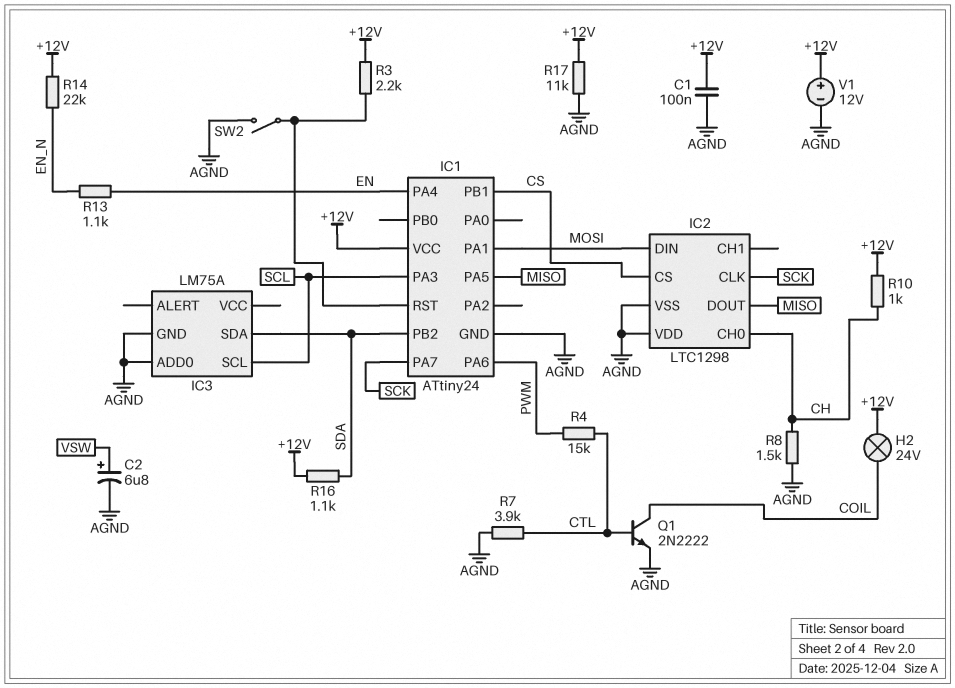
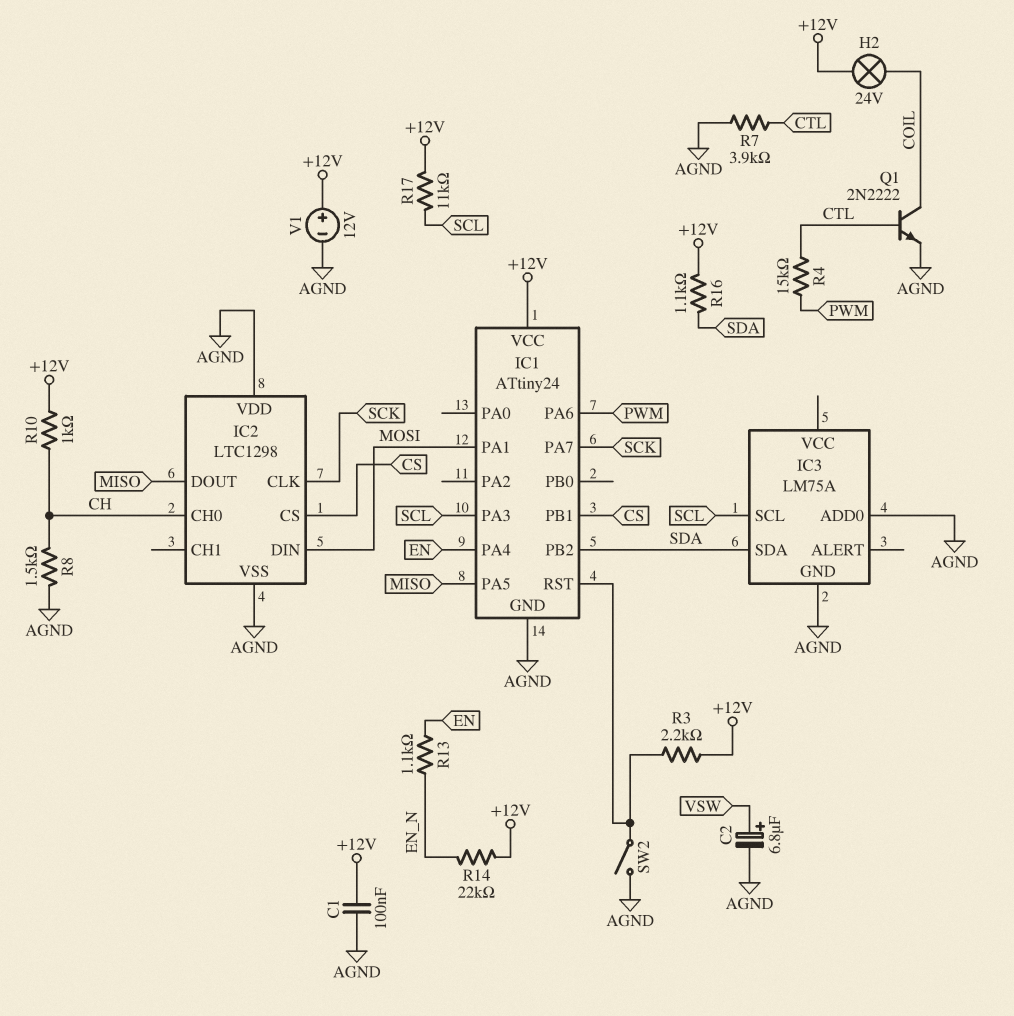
R17: 11k (+12V, AGND) -> 11k (+12V, SCL)

